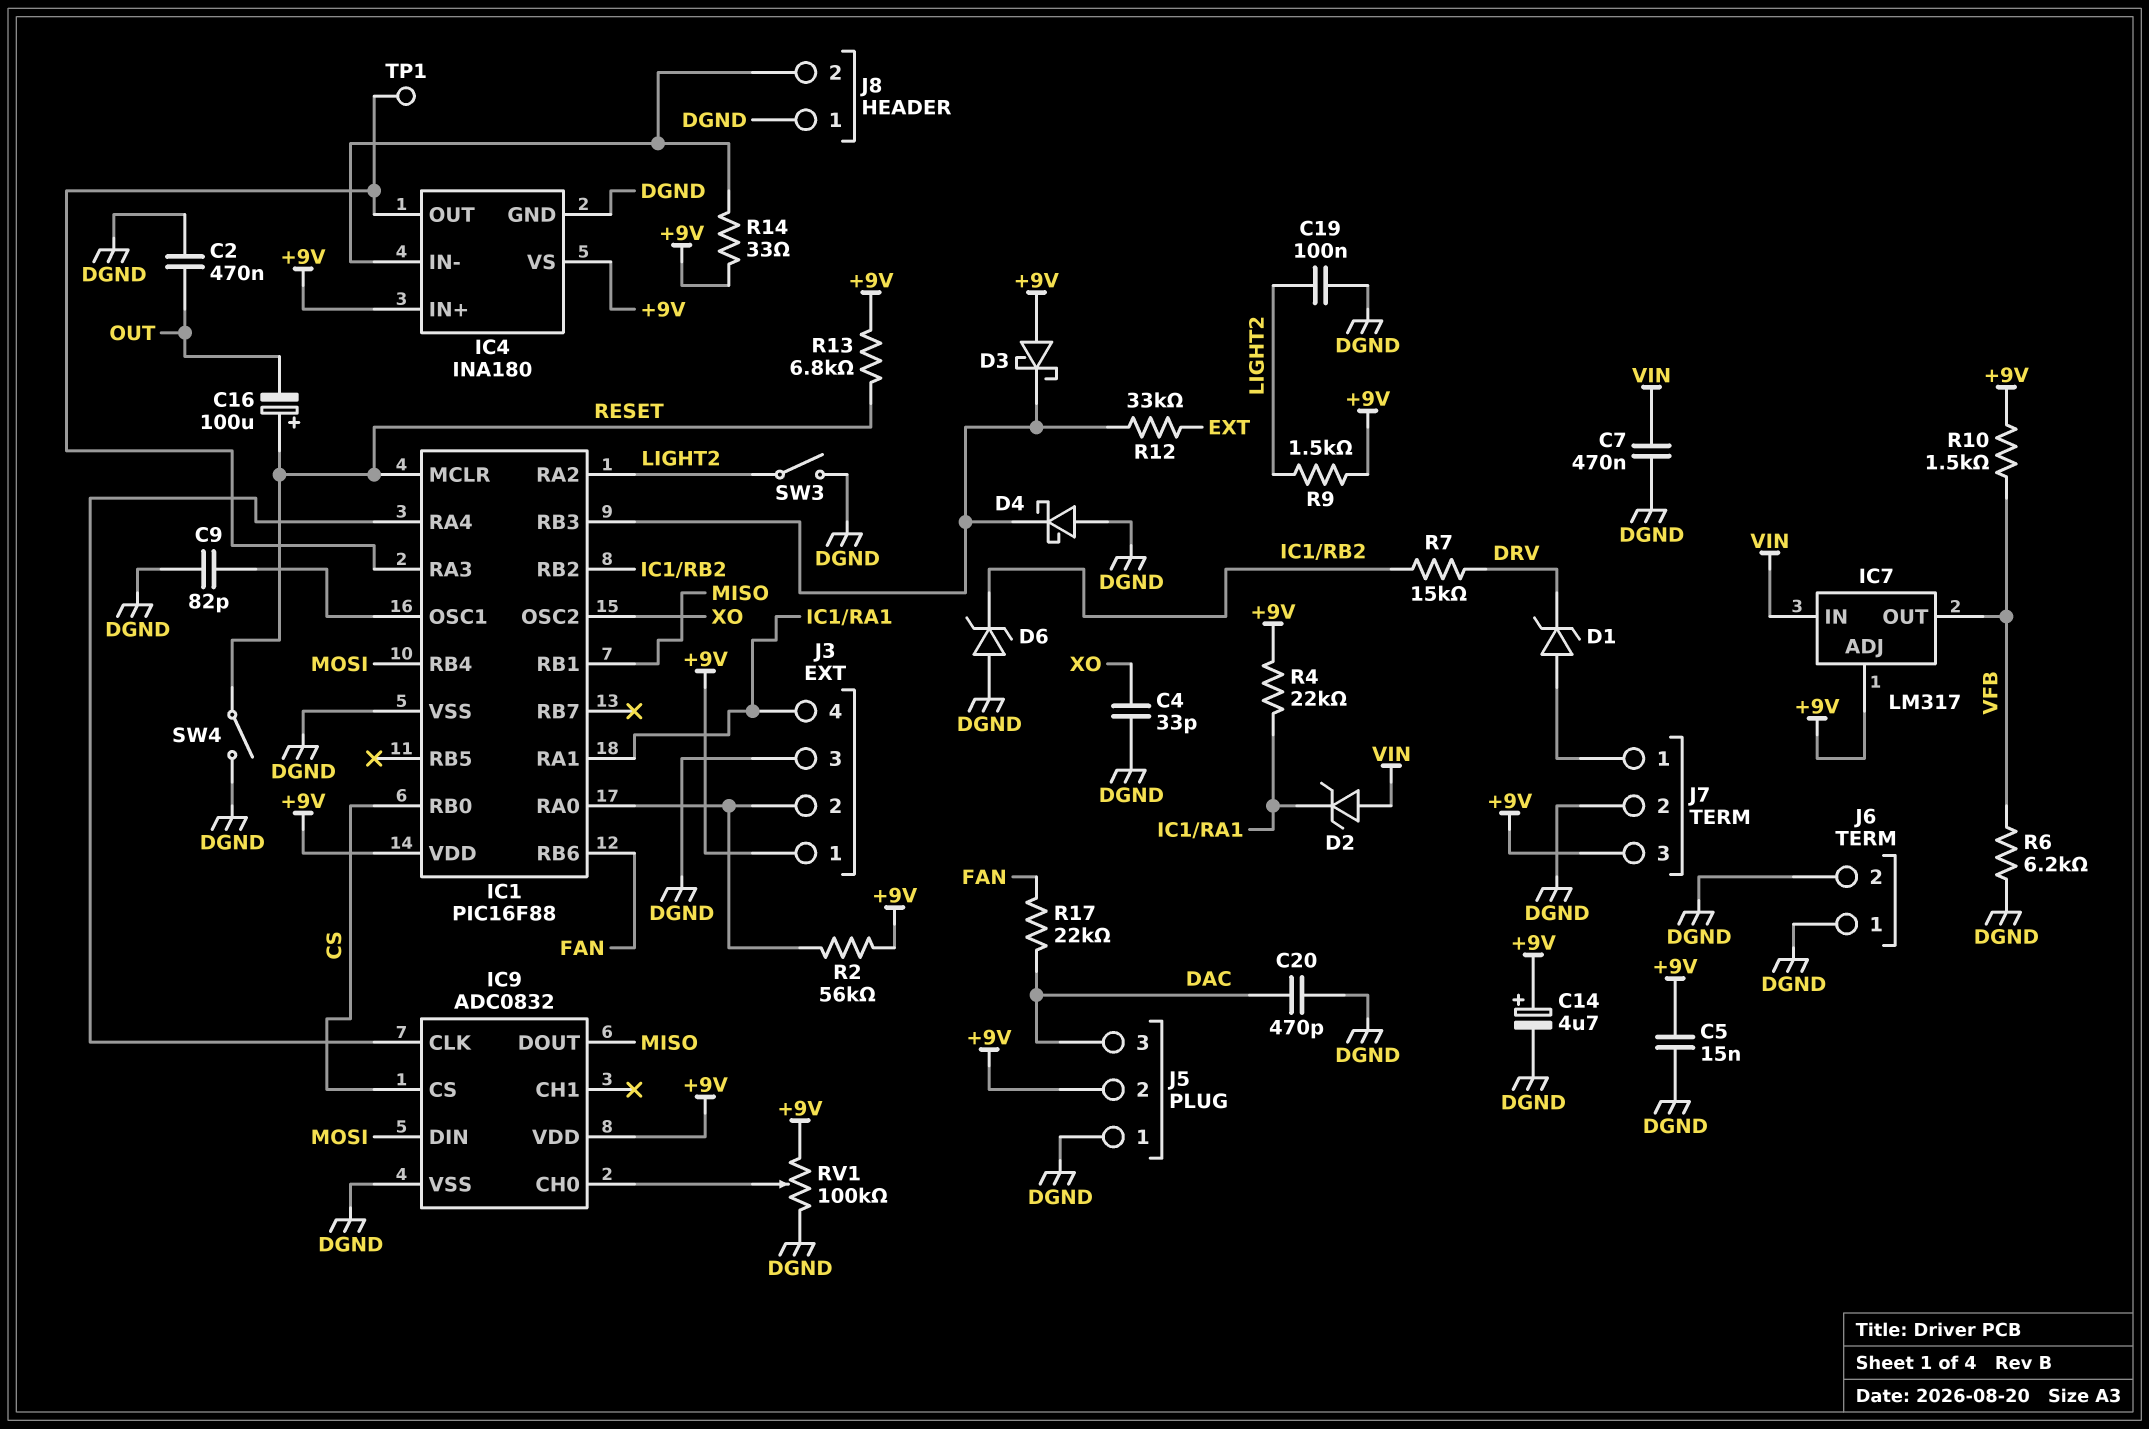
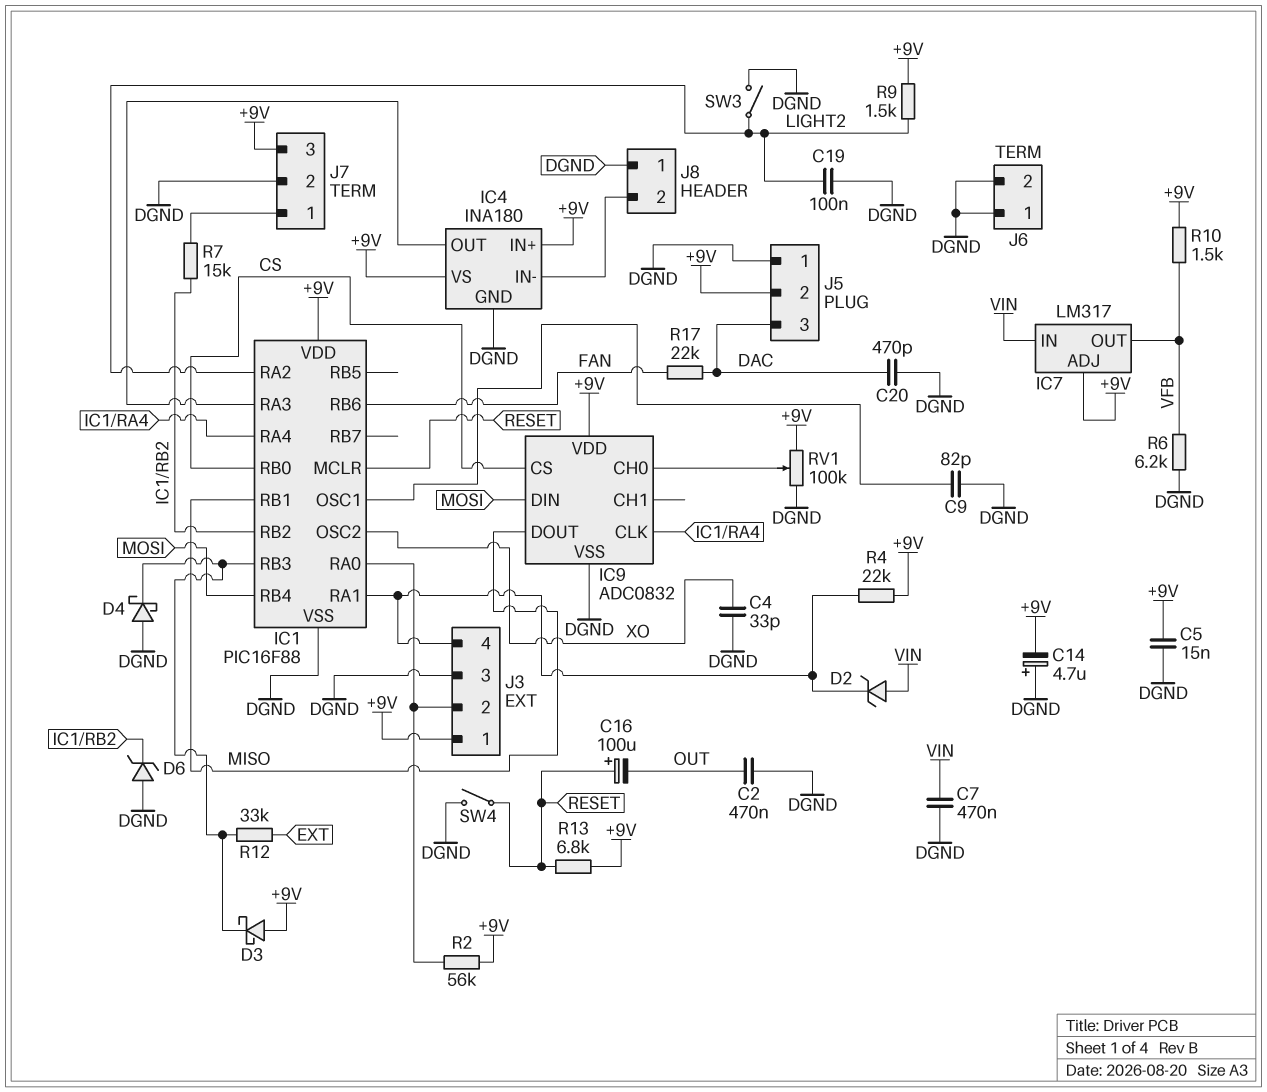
C14: 4.7uF (plus +9V, minus DGND) -> 4.7uF (plus DGND, minus +9V)
D1: zener (A J7/1, K DRV) -> none
R7: 15k (DRV, IC1/RB2) -> 15k (IC1/RB2, J7/1)
R14: 33 (+9V, IC4/IN-) -> none
TP1: test point (IC1/RA3) -> none

